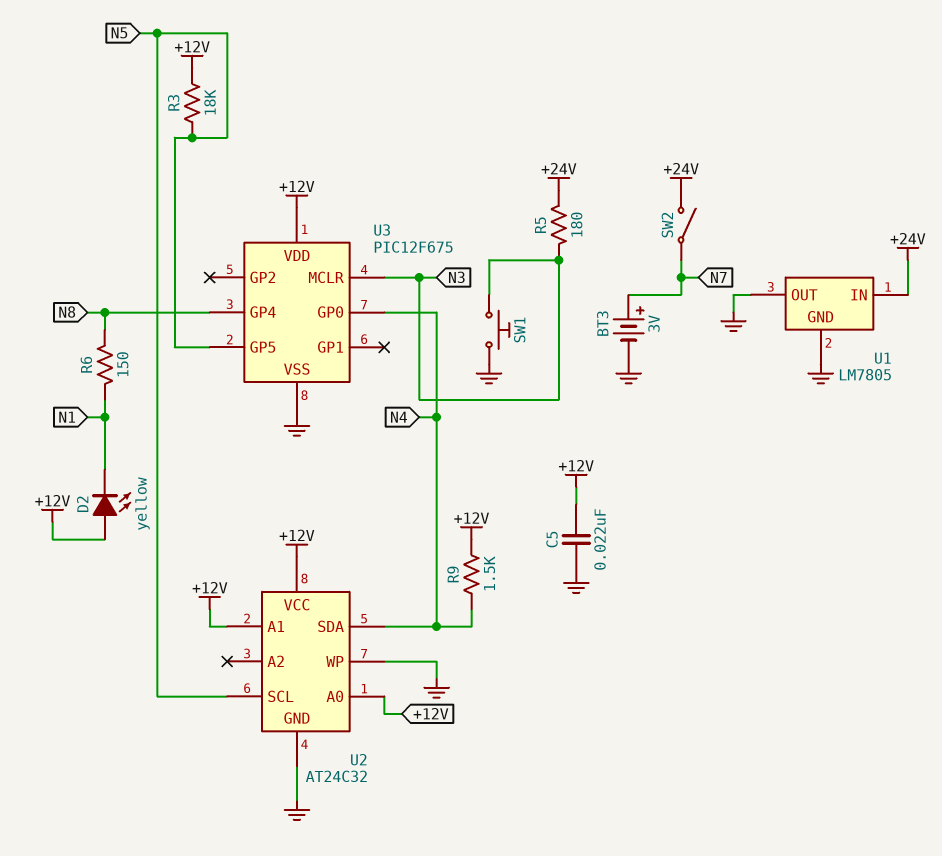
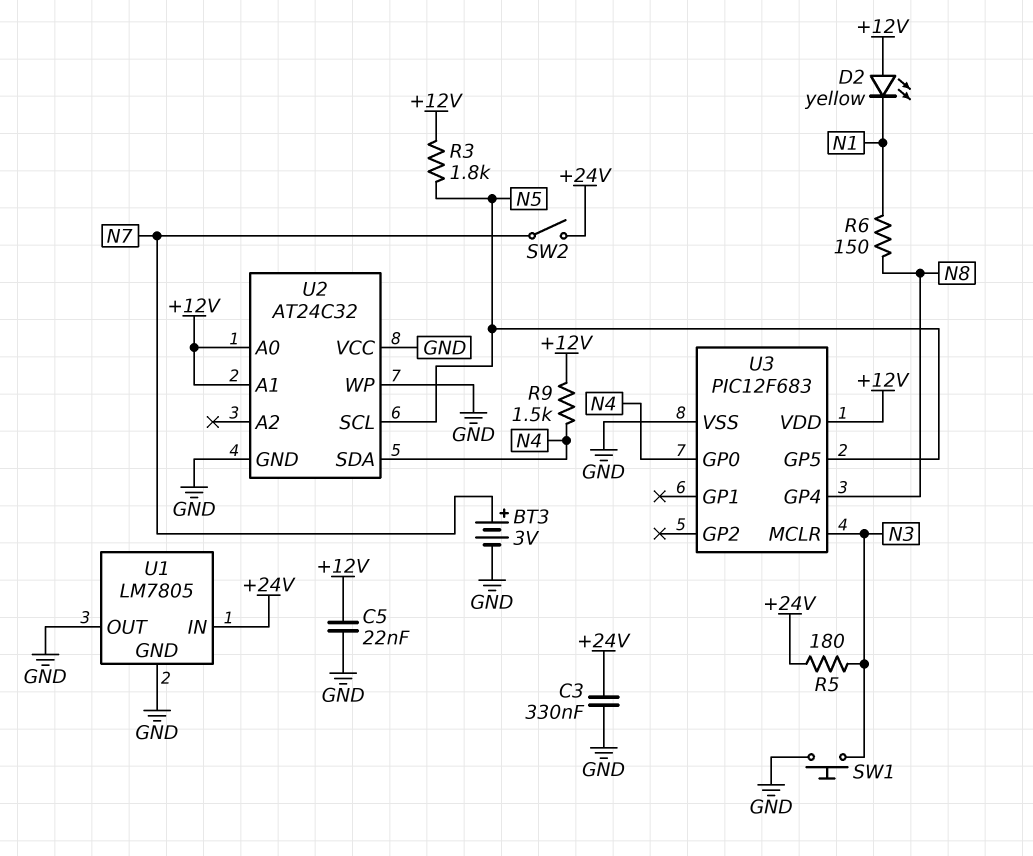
C3: none -> 330nF (+24V, GND)
R3: 18k (+12V, N5) -> 1.8k (+12V, N5)
U2 pin VCC: +12V -> GND
U3: PIC12F675 -> PIC12F683

